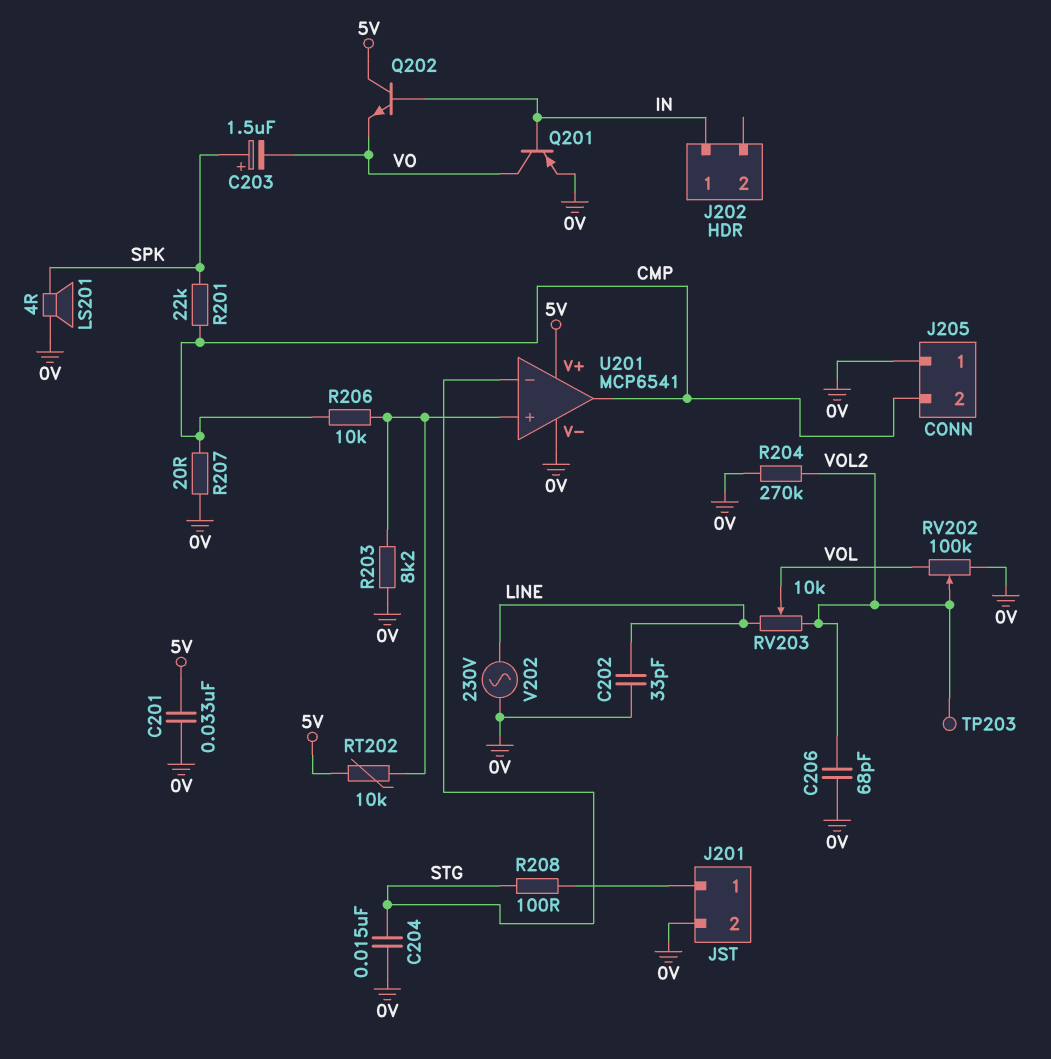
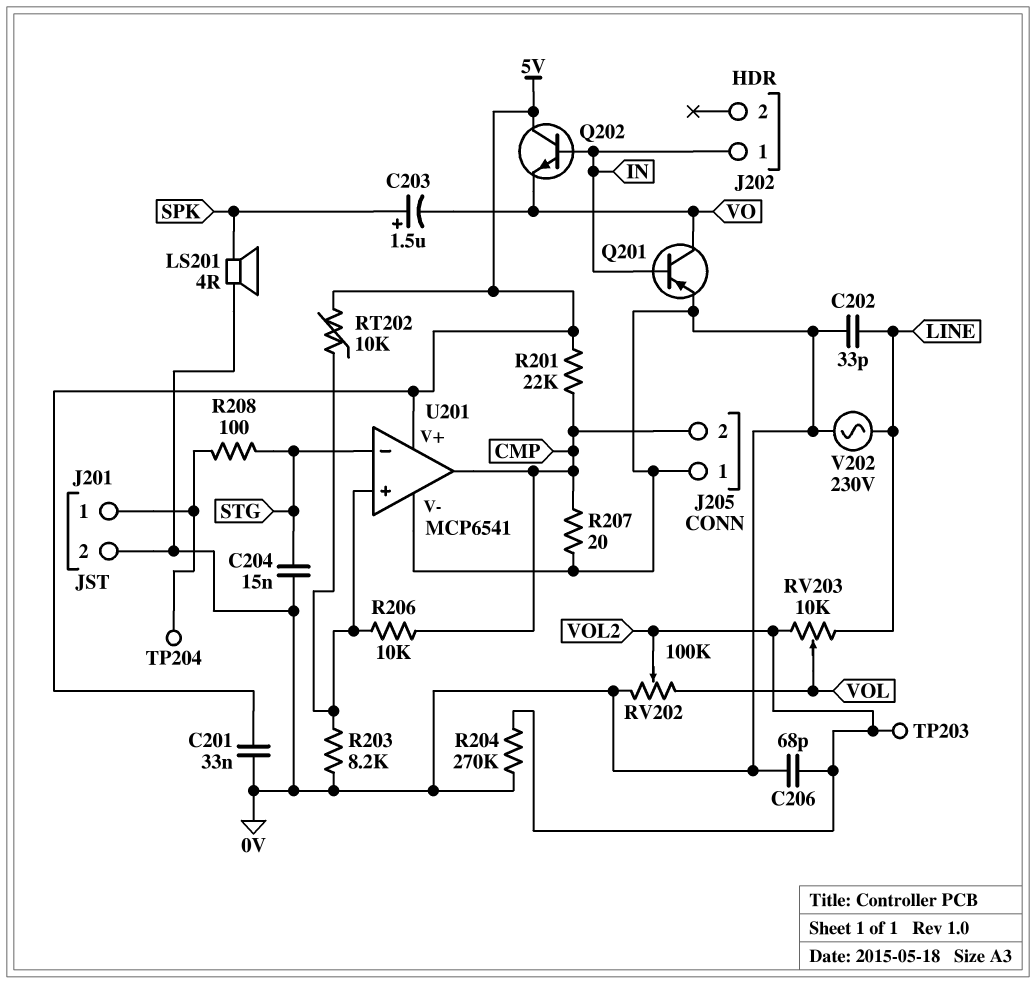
R201: 22k (CMP, SPK) -> 22k (5V, CMP)
TP204: none -> test point (J201/1)

